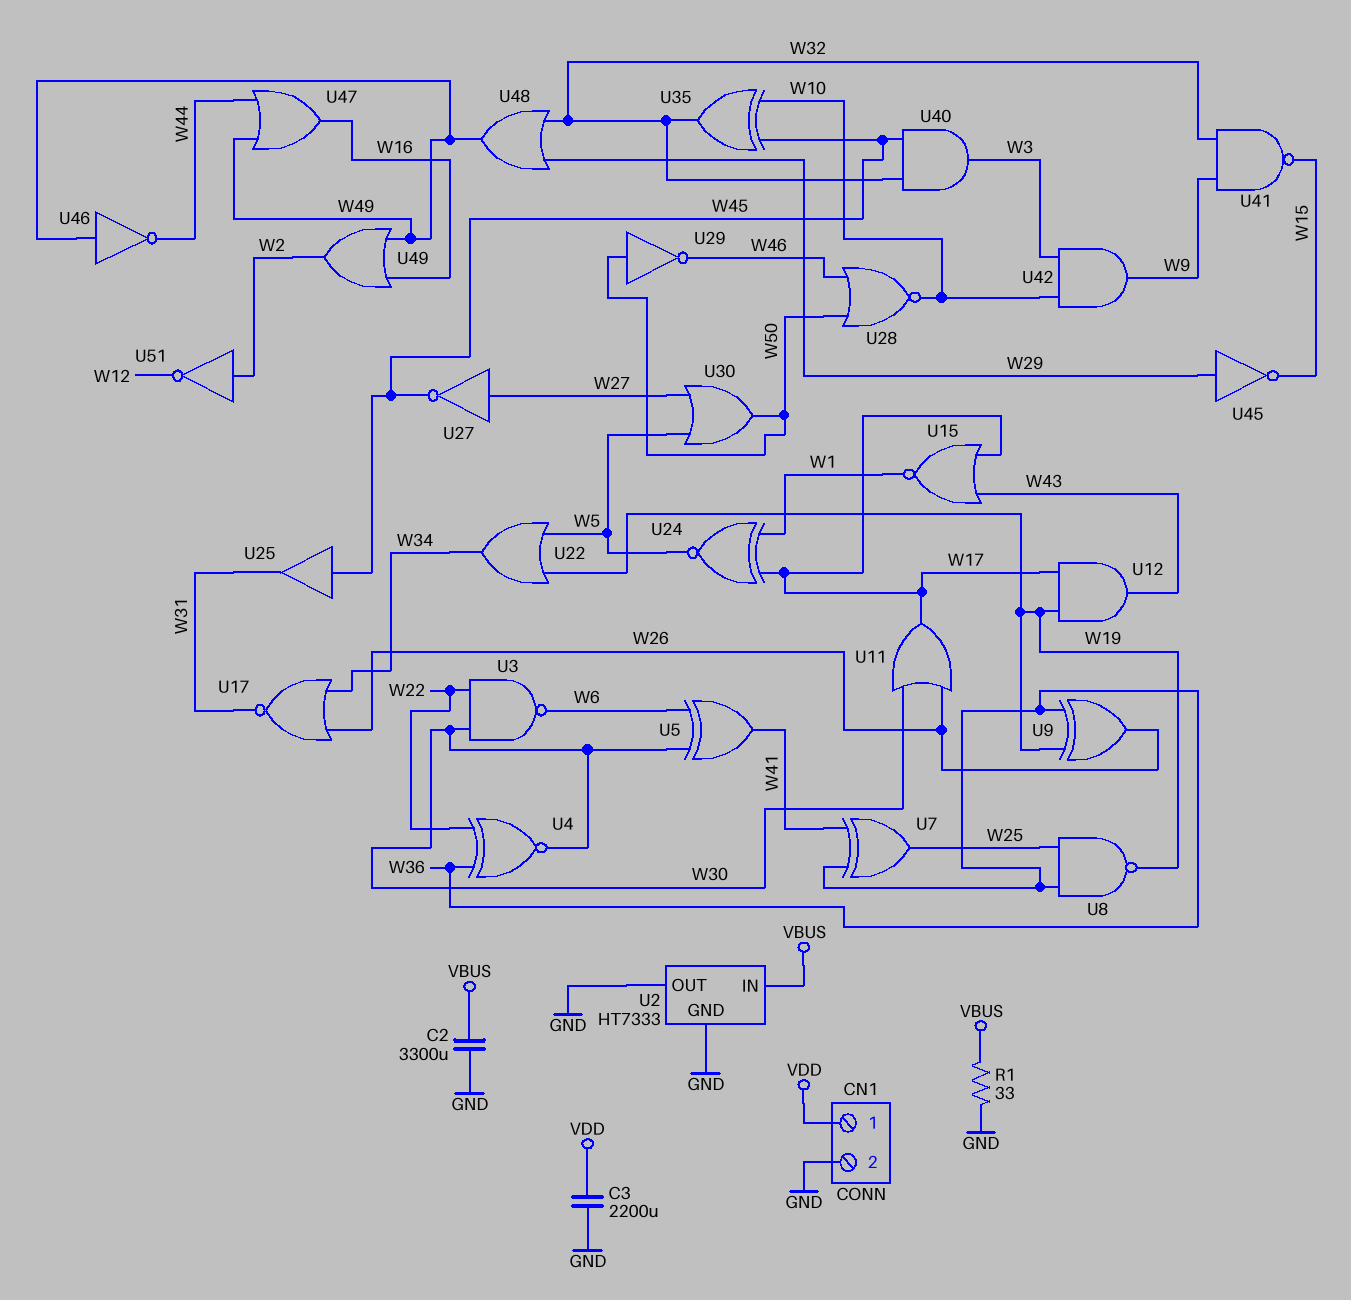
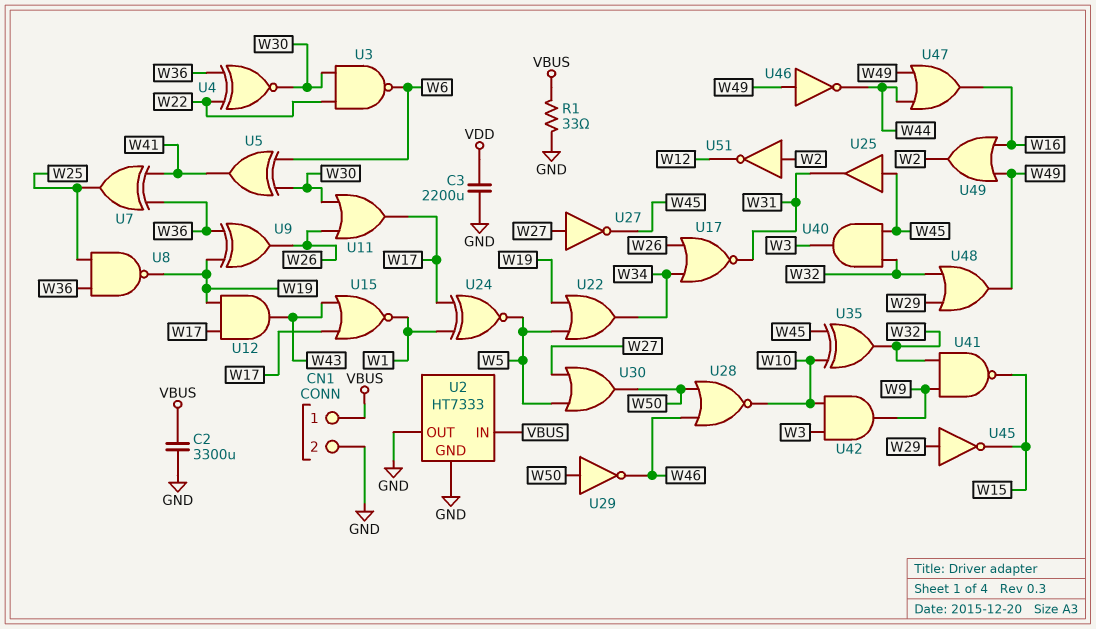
CN1 pin 1: VDD -> VBUS

